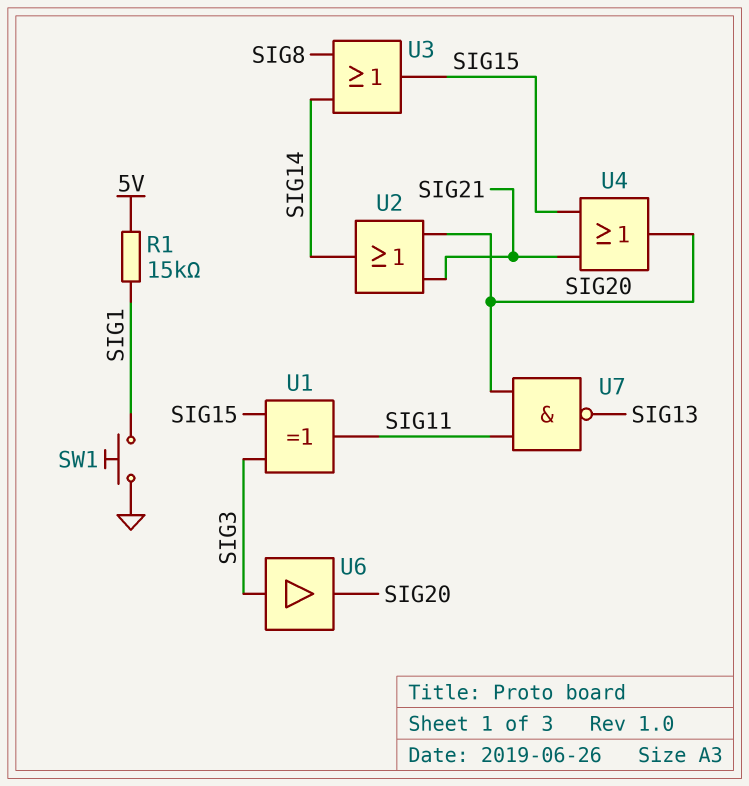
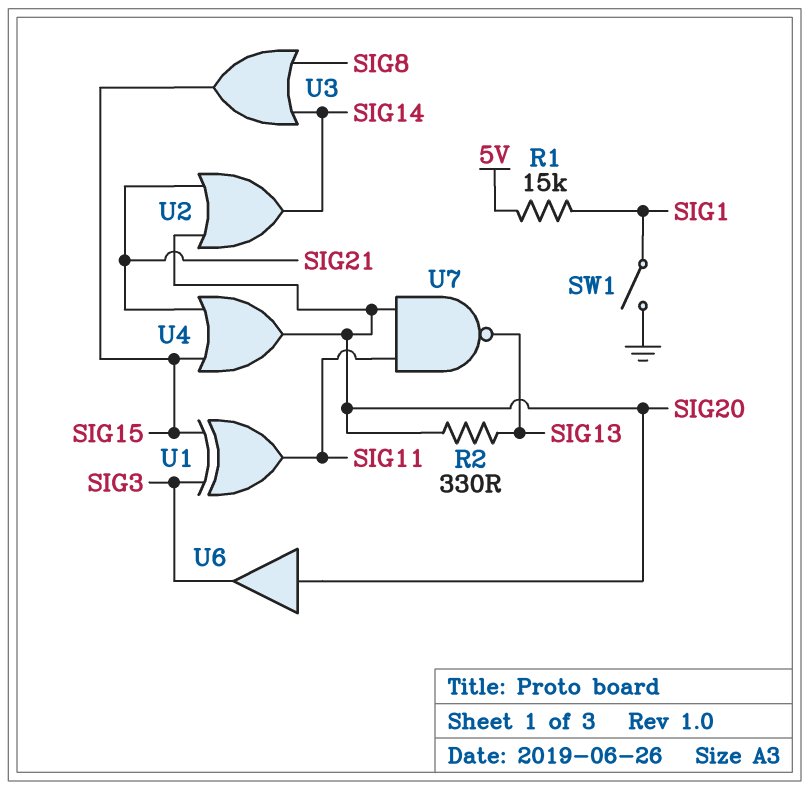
R2: none -> 330 (SIG13, SIG20)
SW1: button (GND, SIG1) -> switch (GND, SIG1)
U6: buffer (in SIG3, out SIG20) -> buffer (in SIG20, out SIG3)

